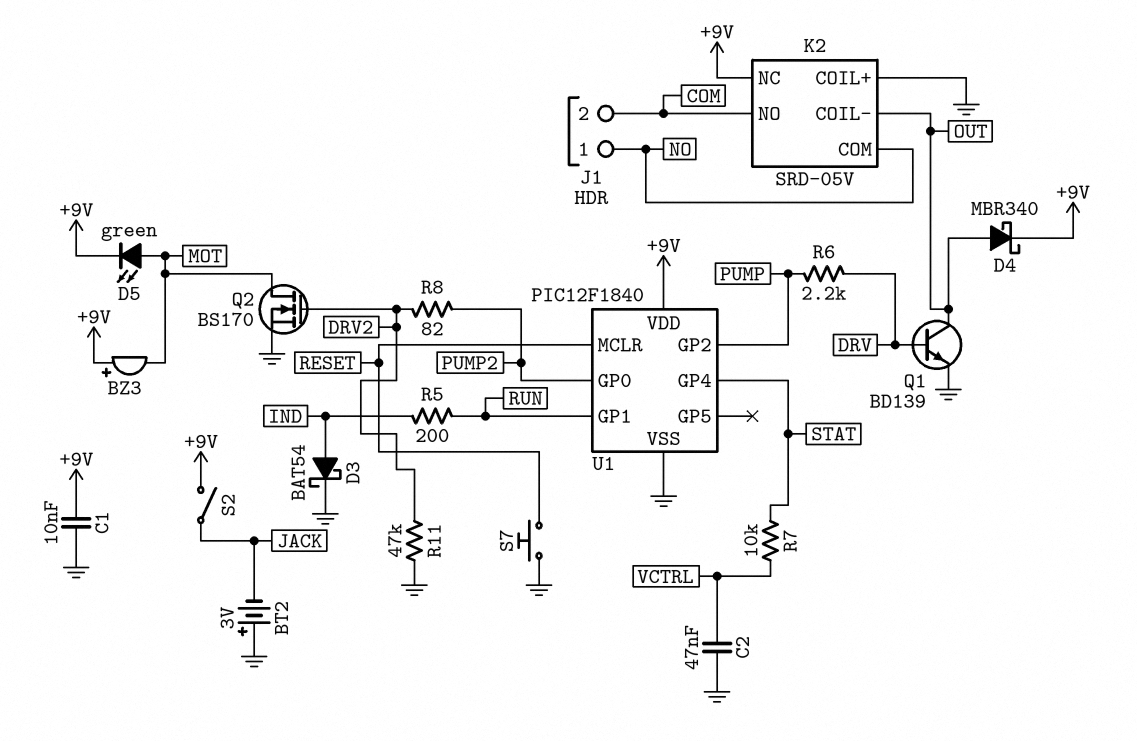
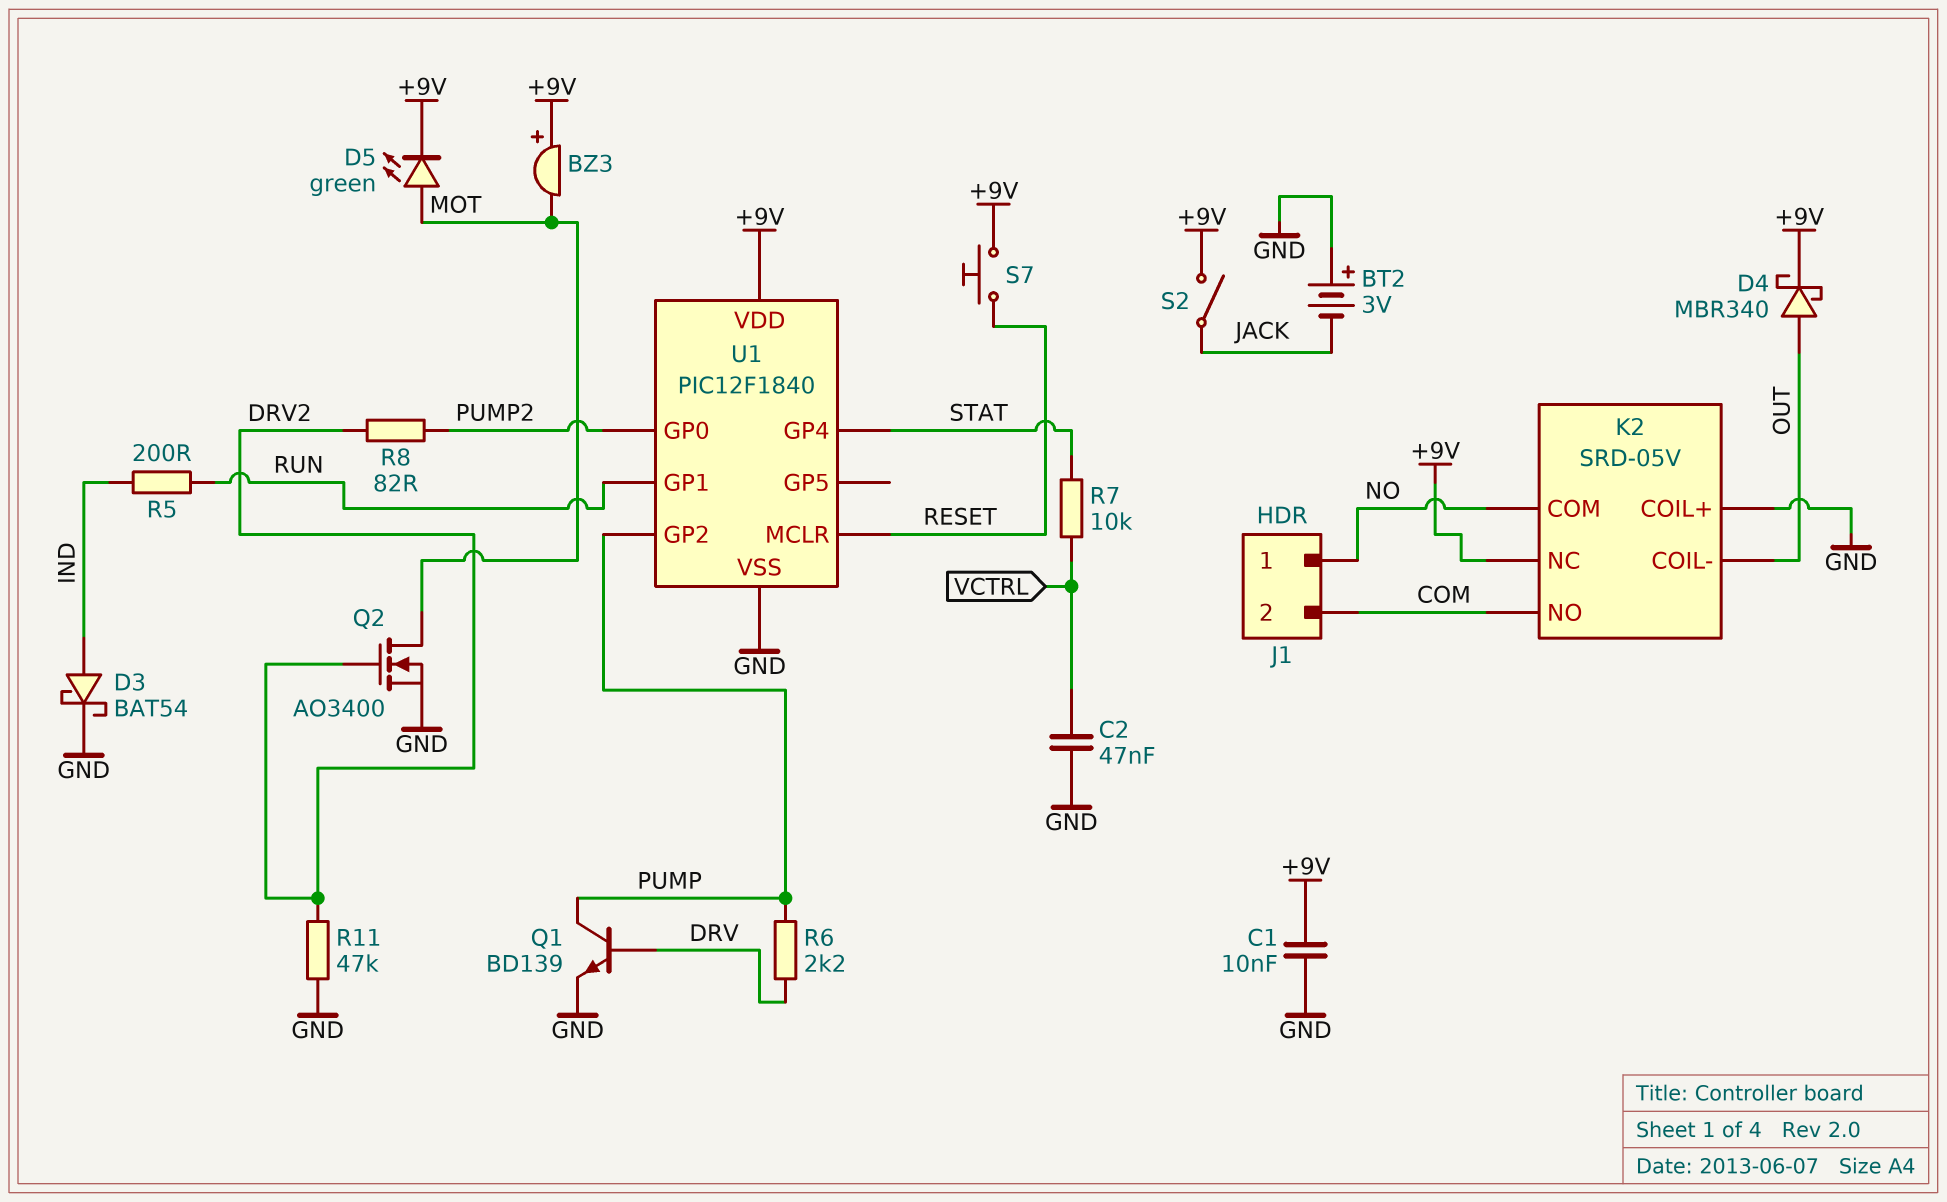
Q1: NPN BD139 (B DRV, C OUT, E GND) -> NPN BD139 (B DRV, C PUMP, E GND)
Q2: NMOS BS170 (G DRV2, D MOT, S GND) -> NMOS AO3400 (G DRV2, D MOT, S GND)
S7: button (GND, RESET) -> button (+9V, RESET)

